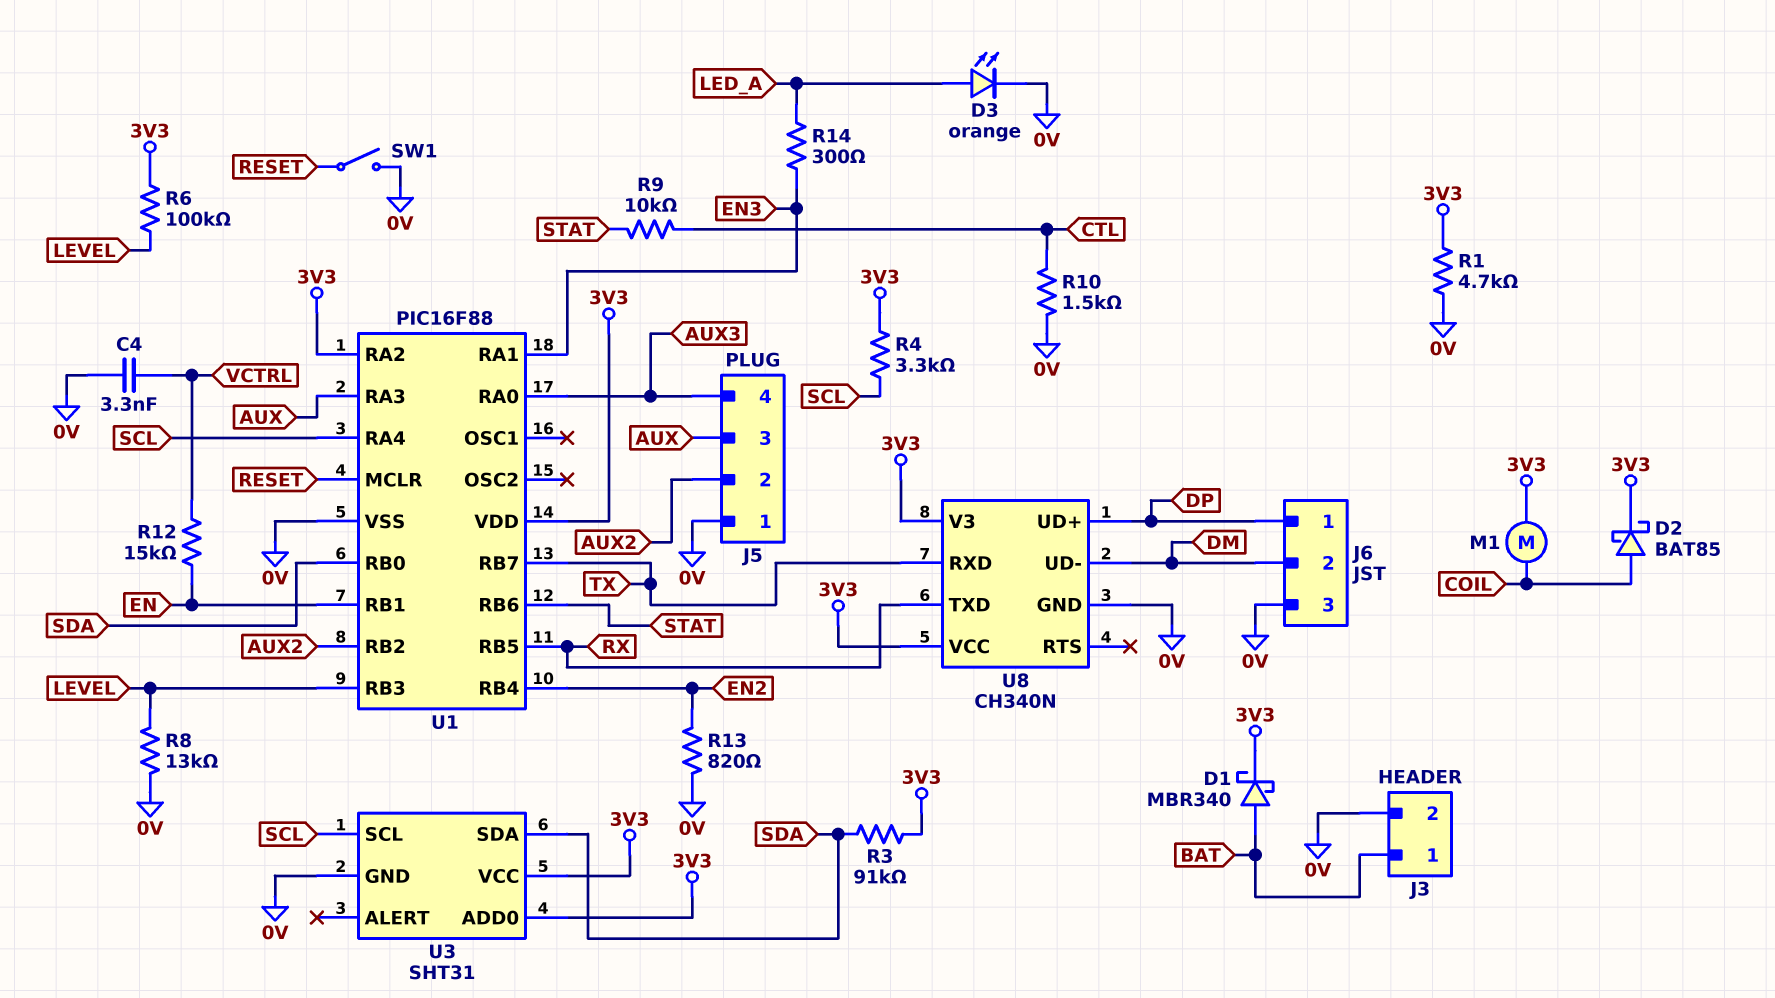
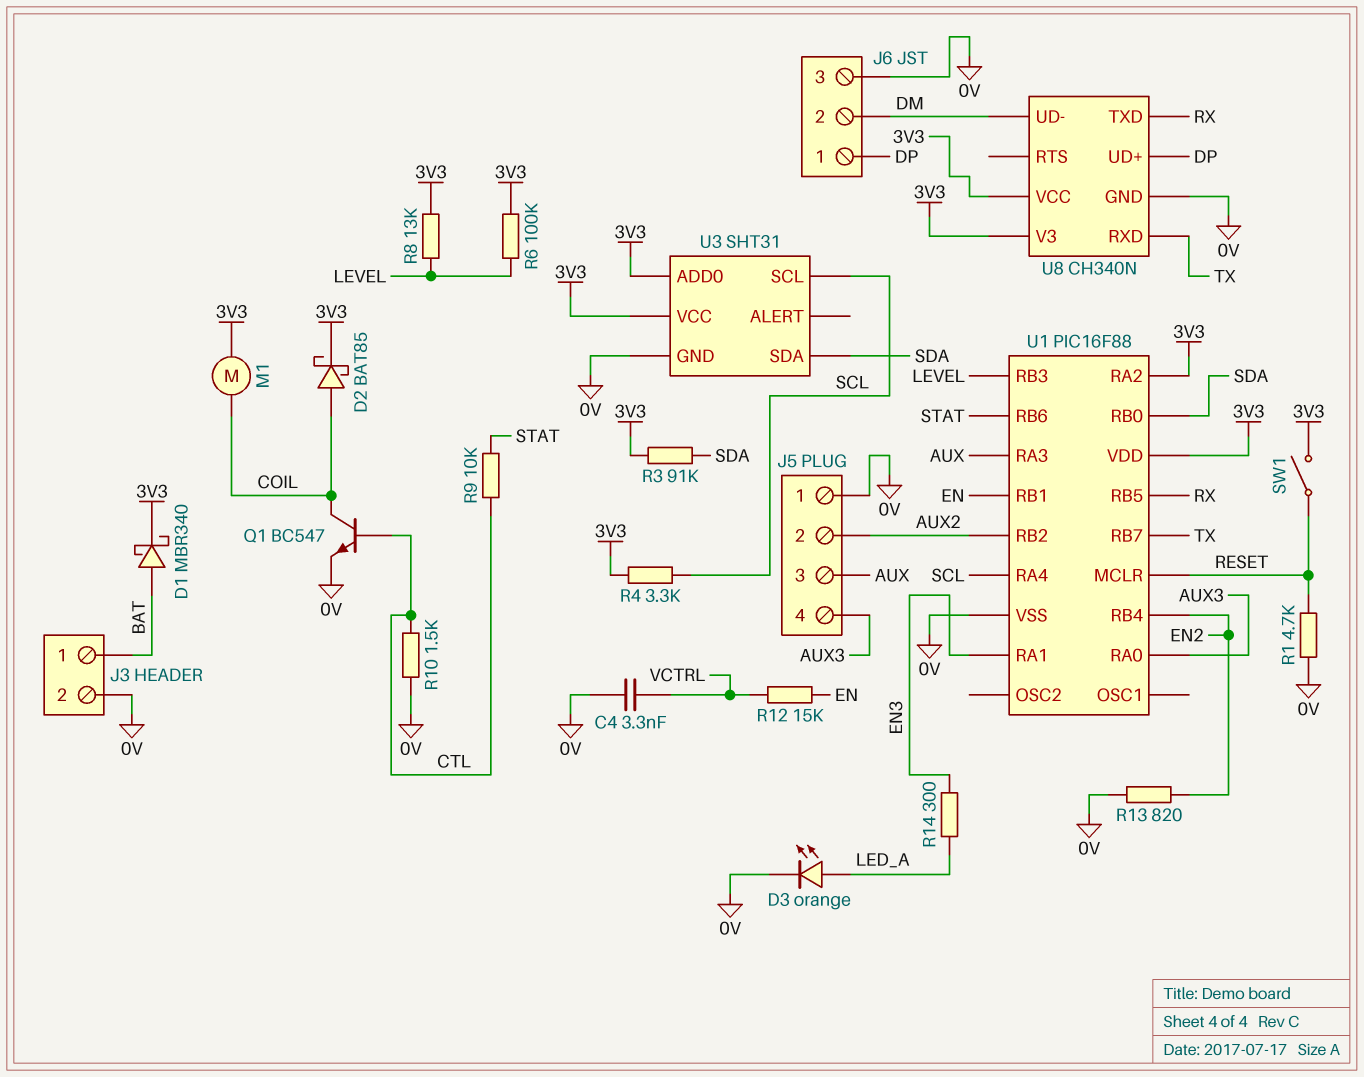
Q1: none -> NPN BC547 (B CTL, C COIL, E 0V)
R1: 4.7k (0V, 3V3) -> 4.7k (0V, RESET)
R8: 13k (0V, LEVEL) -> 13k (3V3, LEVEL)
SW1: switch (0V, RESET) -> switch (3V3, RESET)

